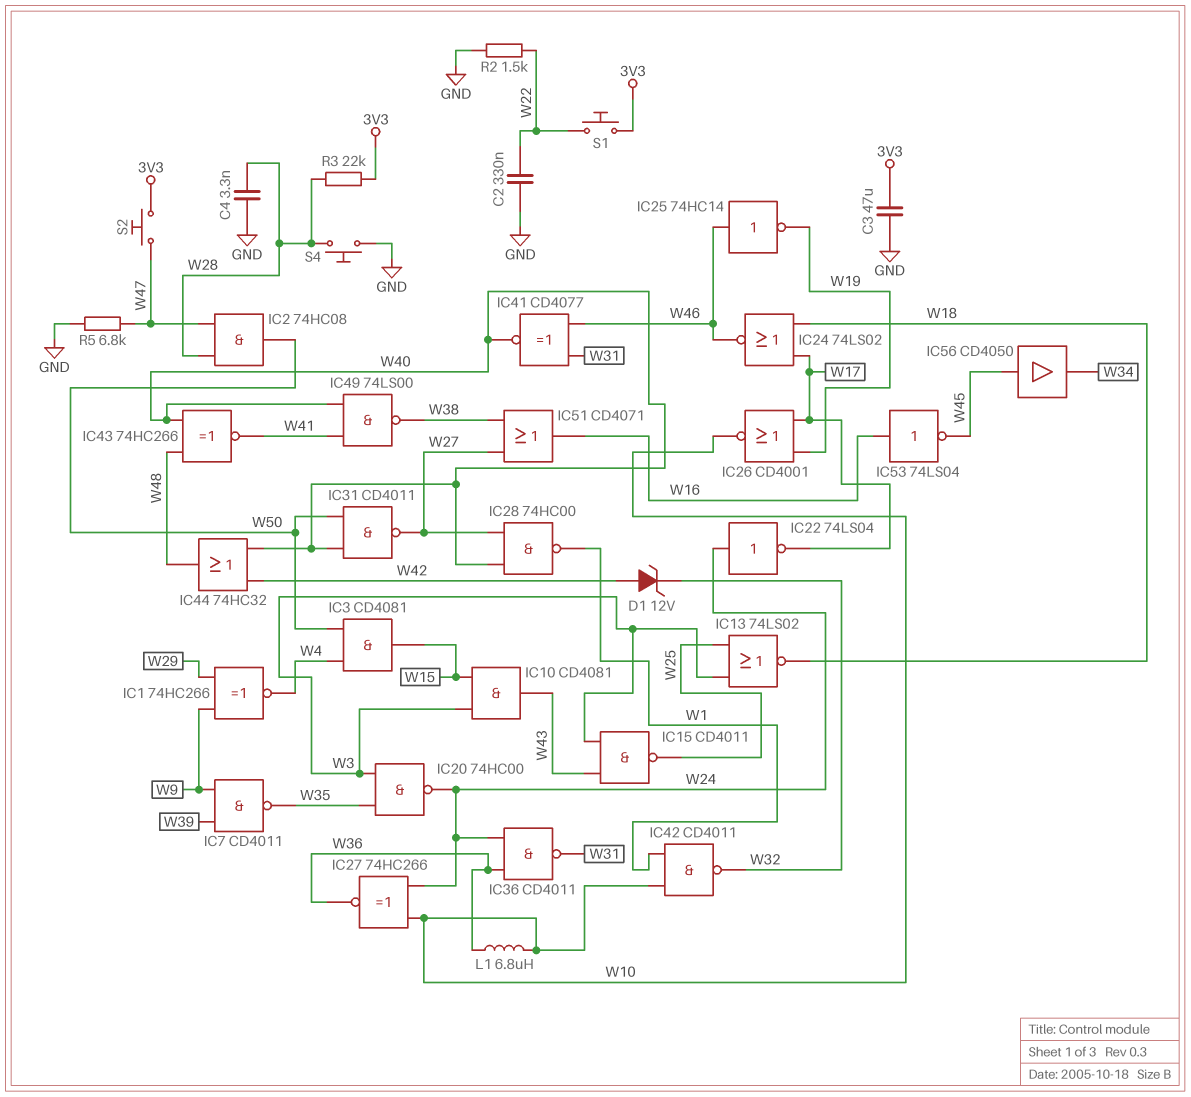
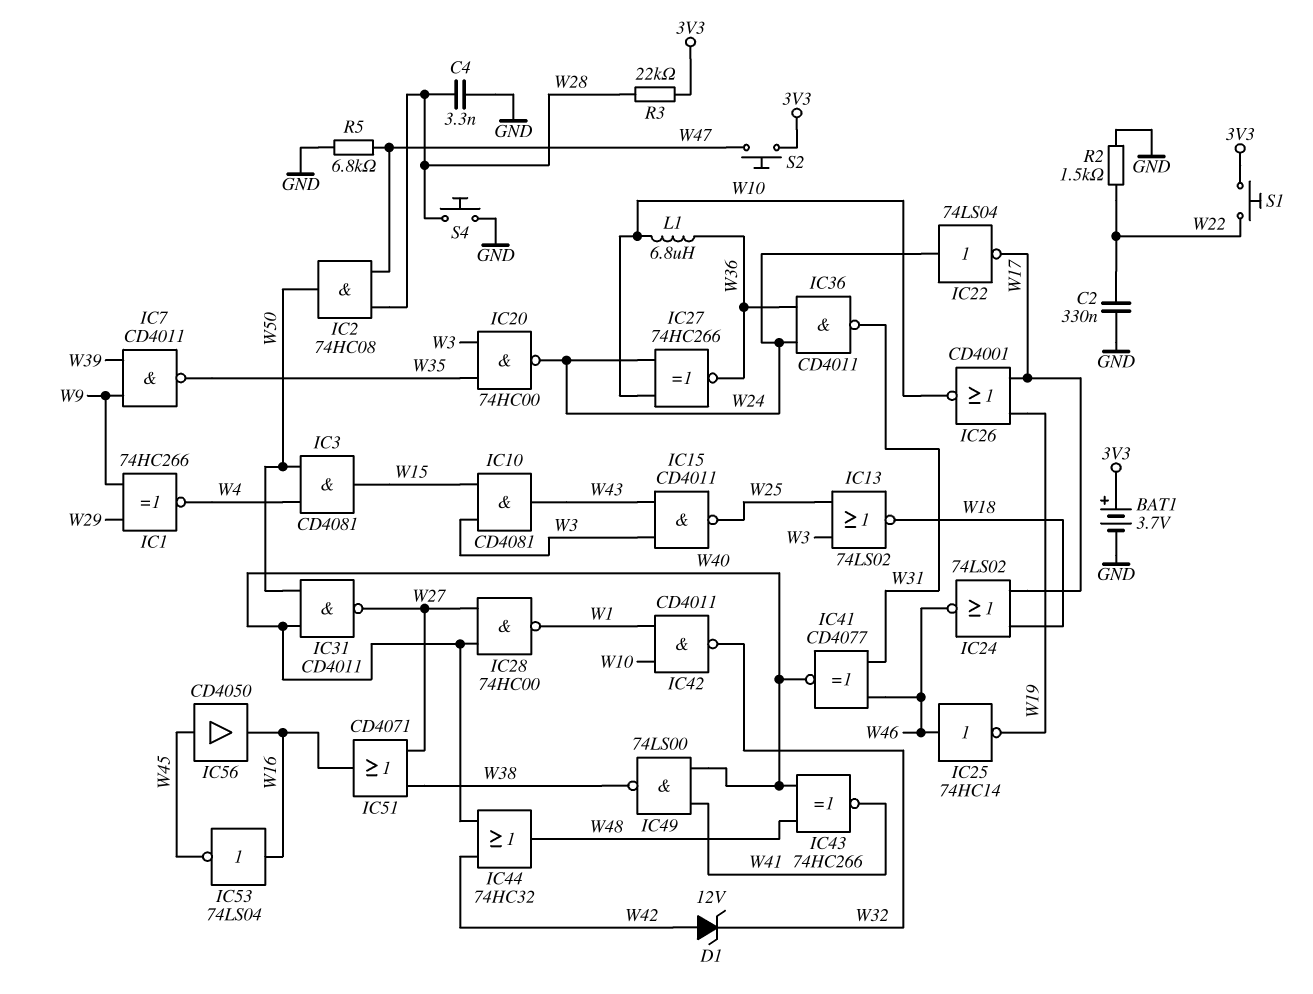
BAT1: none -> 3.7V (plus 3V3, minus GND)
C3: 47uF (3V3, GND) -> none
IC56: buffer CD4050 (in W45, out W34) -> buffer CD4050 (in W45, out W16)

